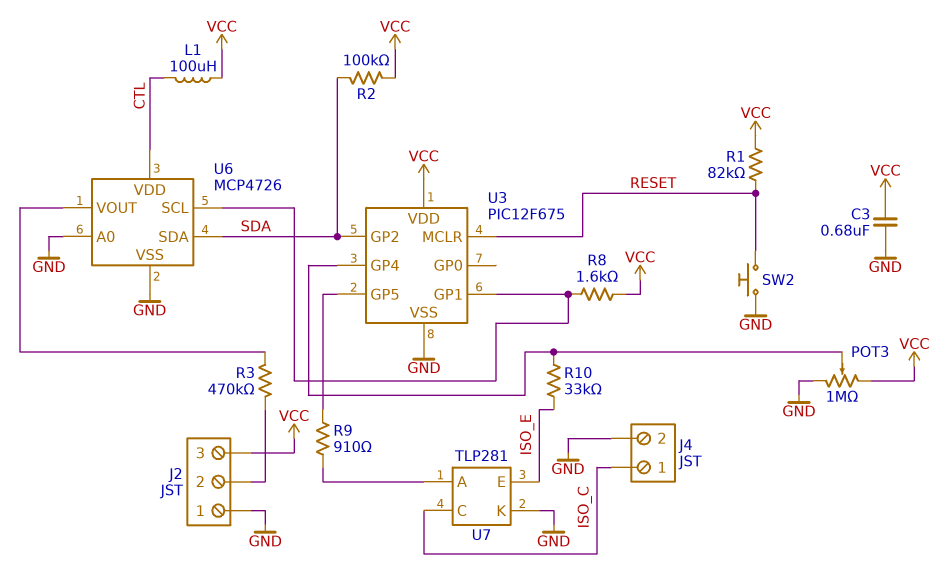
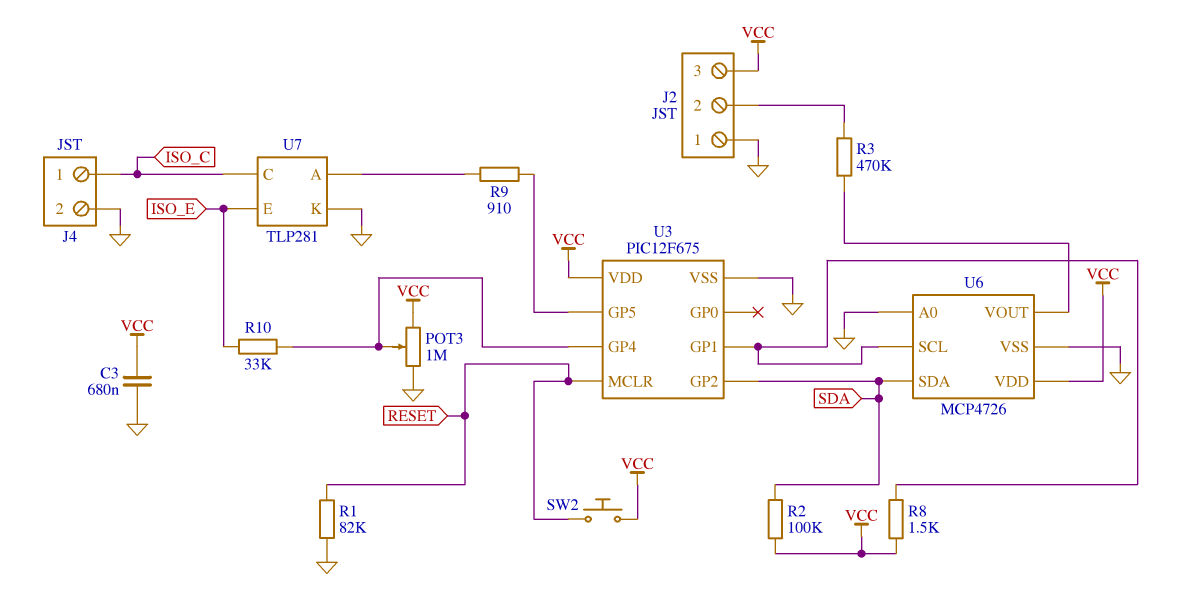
L1: 100uH (CTL, VCC) -> none
R1: 82k (RESET, VCC) -> 82k (GND, RESET)
R8: 1.6k (U3/GP1, VCC) -> 1.5k (U3/GP1, VCC)
SW2: button (GND, RESET) -> button (RESET, VCC)
U6 pin VDD: CTL -> VCC

